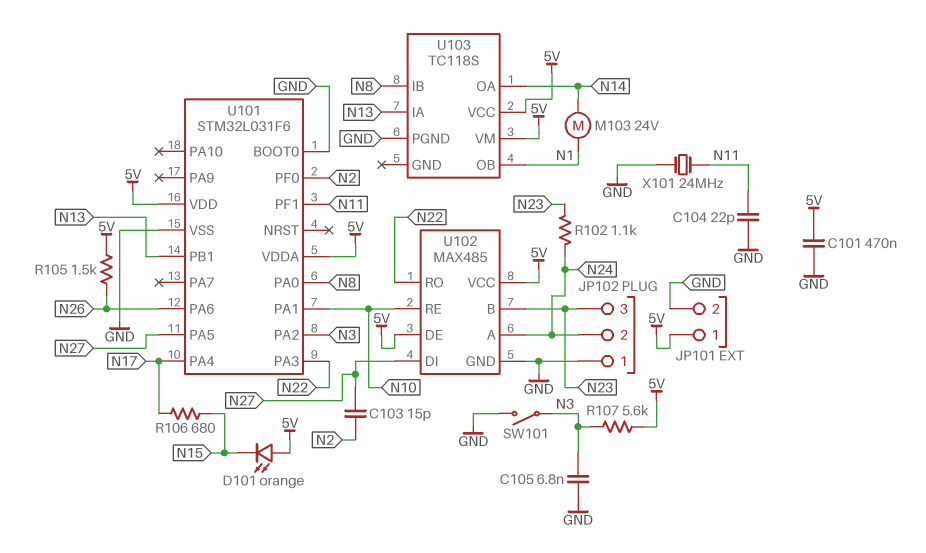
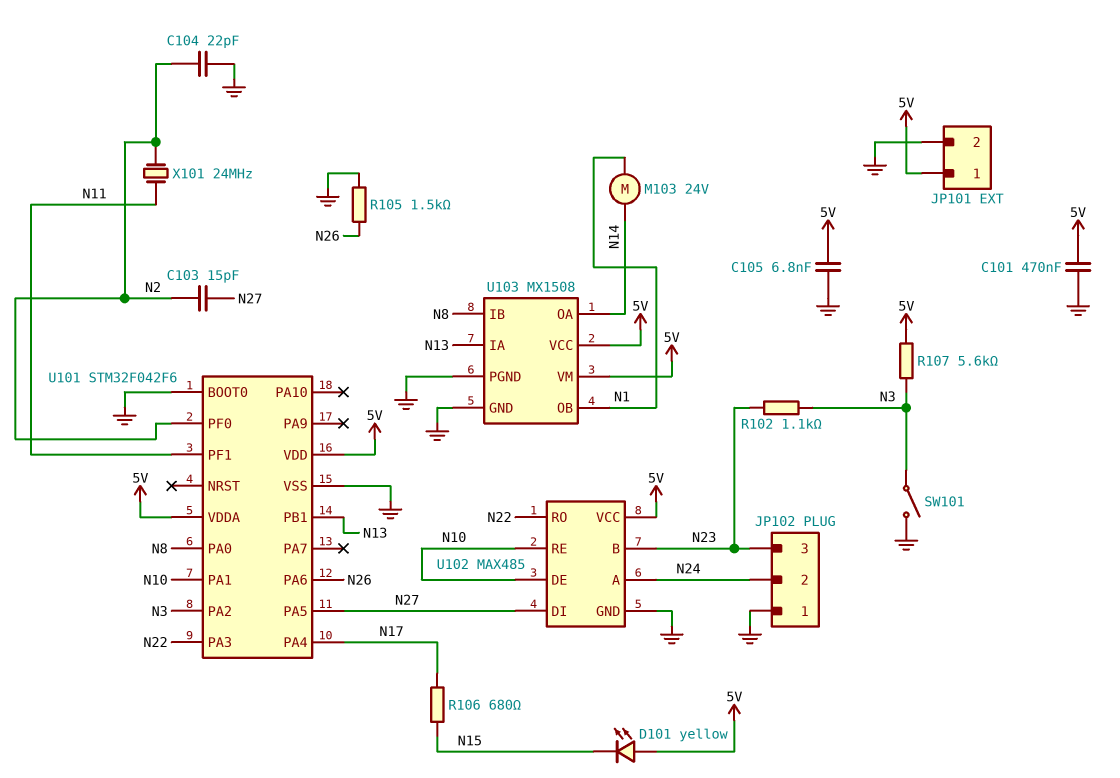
C104: 22pF (GND, N11) -> 22pF (GND, N2)
C105: 6.8nF (GND, N3) -> 6.8nF (5V, GND)
D101: LED orange (A 5V, K N15) -> LED yellow (A 5V, K N15)
R102: 1.1k (N23, N24) -> 1.1k (N3, N23)
R105: 1.5k (5V, N26) -> 1.5k (GND, N26)
U101: STM32L031F6 -> STM32F042F6
U102 pin DE: 5V -> N10
U103: TC118S -> MX1508
U103 pin GND: none -> GND
X101: 24MHz (GND, N11) -> 24MHz (N2, N11)

